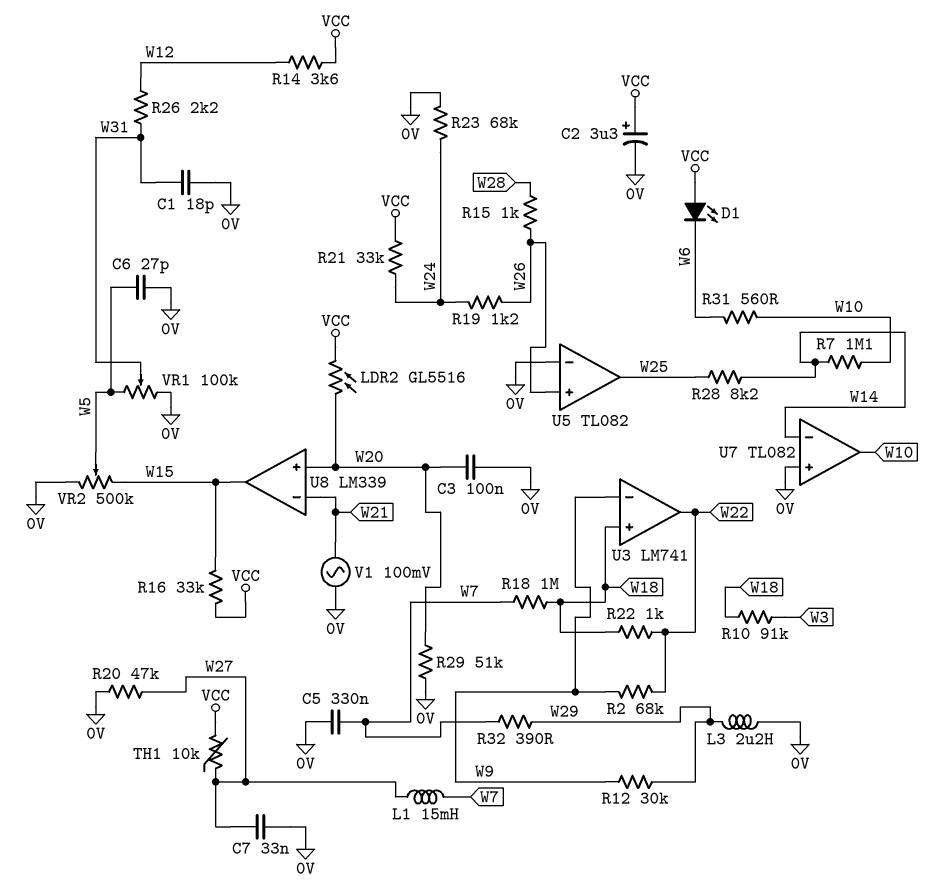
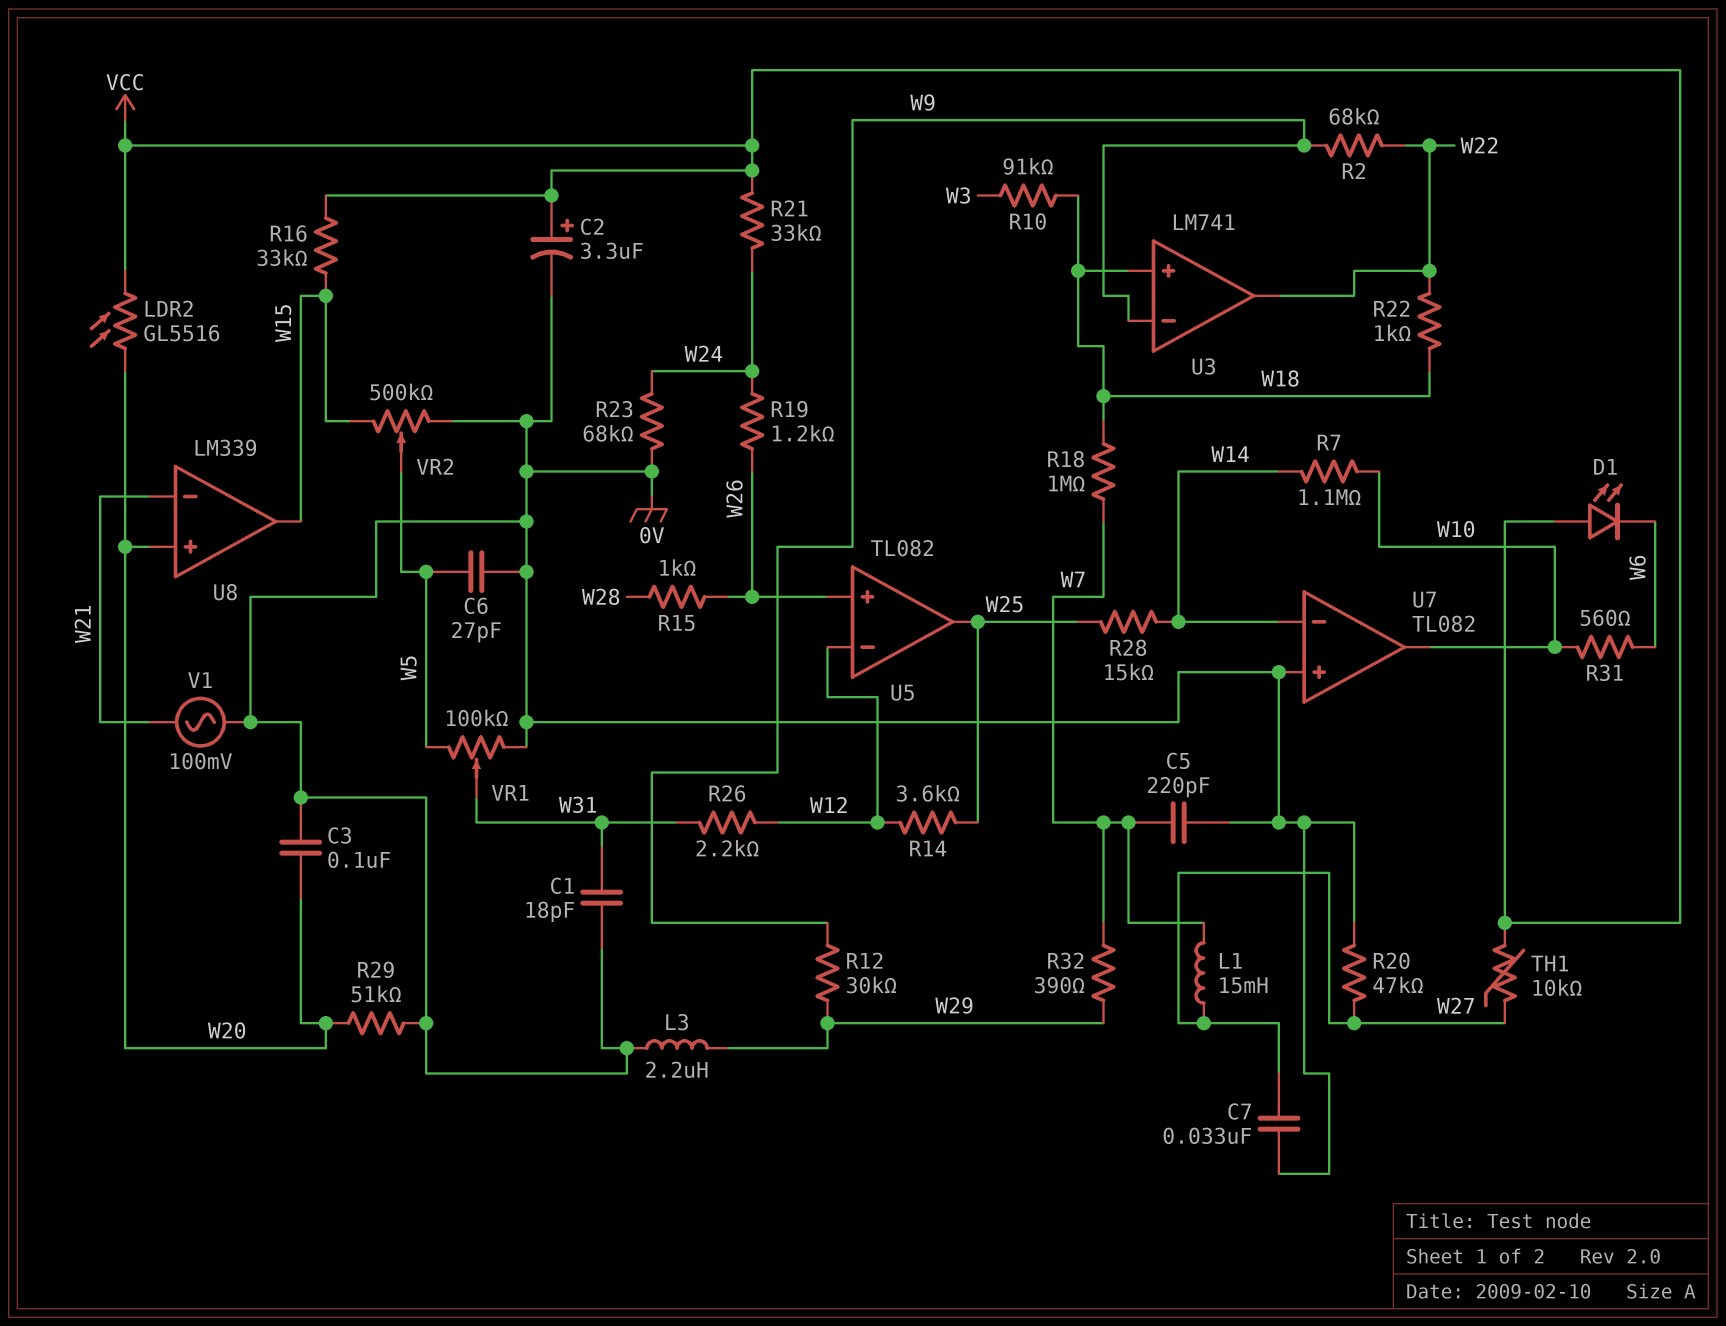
C5: 330nF (0V, W7) -> 220pF (0V, W7)
R14: 3.6k (VCC, W12) -> 3.6k (W12, W25)
R28: 8.2k (W14, W25) -> 15k (W14, W25)
U5 pin in-: 0V -> W12

